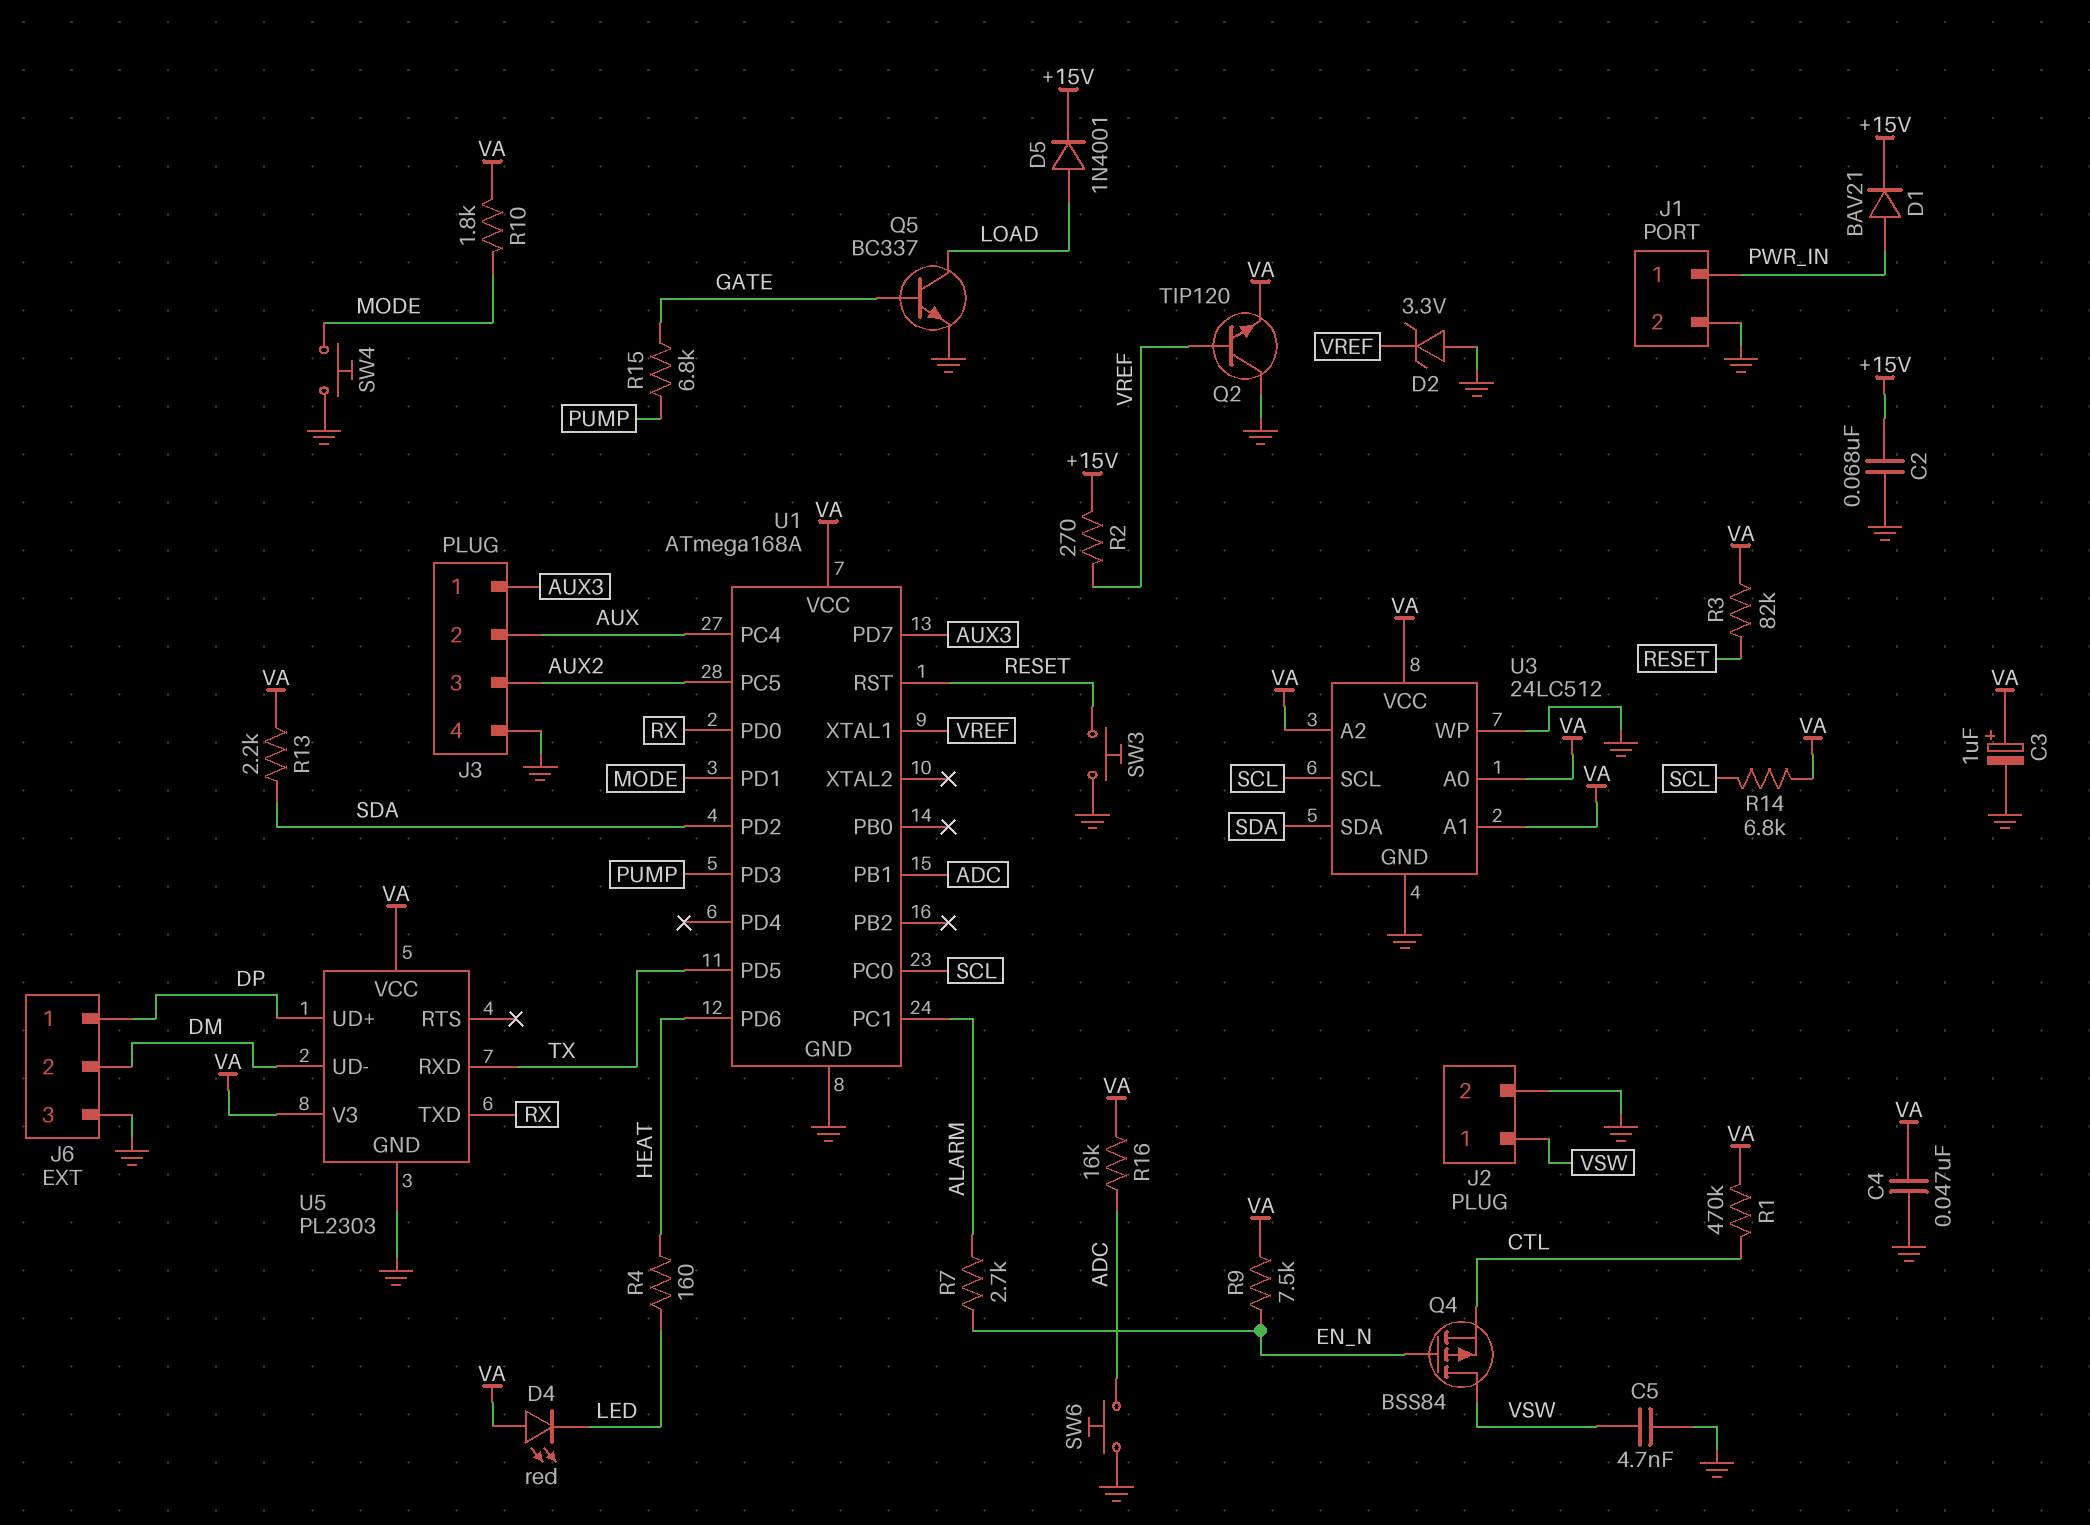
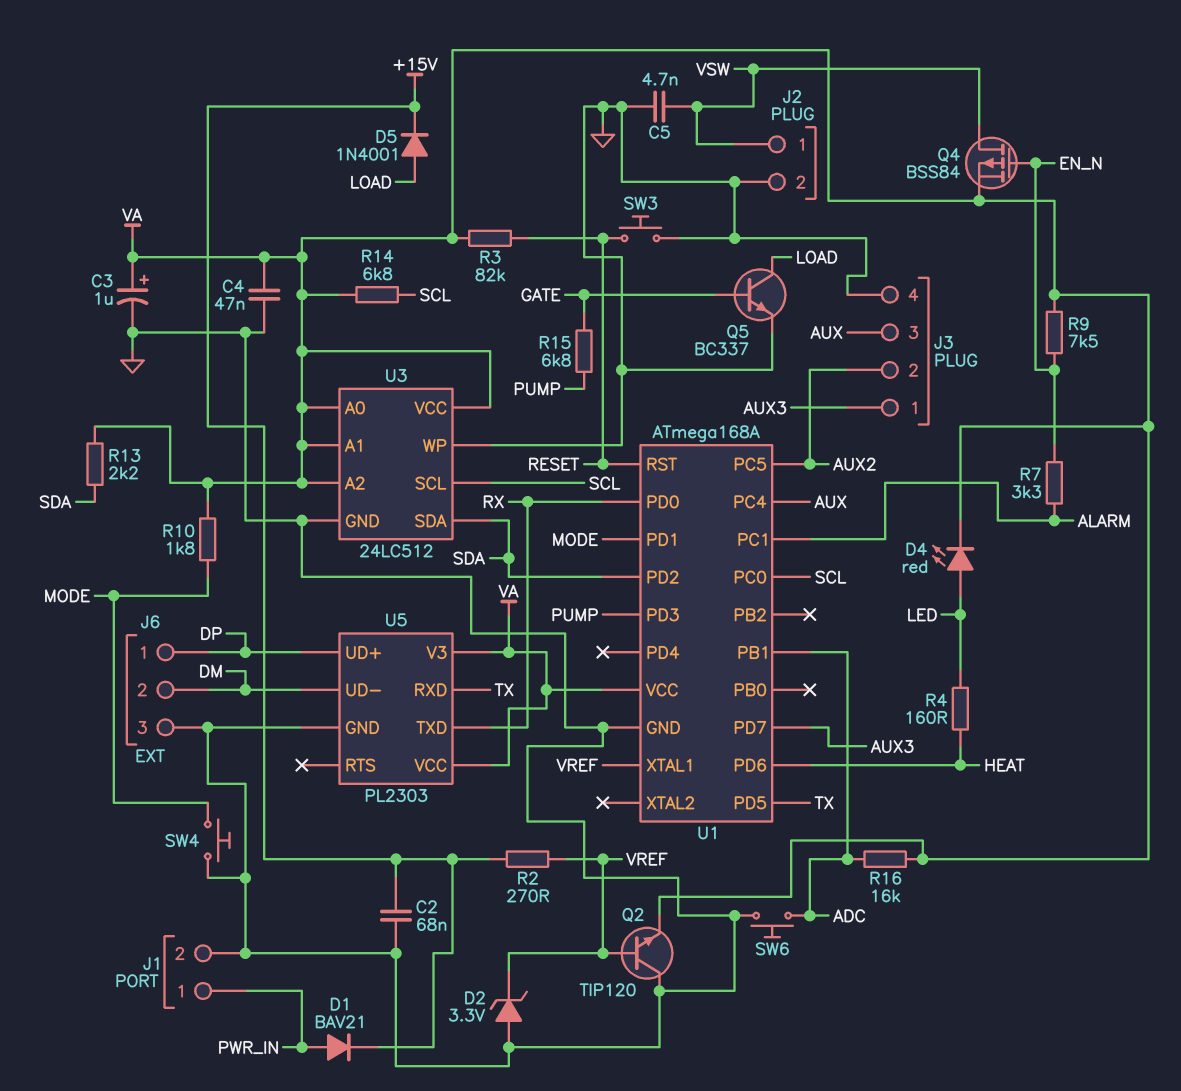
D4: LED red (A VA, K LED) -> LED red (A LED, K VA)
J3 pin 2: AUX -> AUX2
J3 pin 3: AUX2 -> AUX
Q4: PMOS BSS84 (G EN_N, D VSW, S CTL) -> PMOS BSS84 (G EN_N, D VSW, S VA)
R1: 470k (CTL, VA) -> none
R7: 2.7k (ALARM, EN_N) -> 3.3k (ALARM, EN_N)

